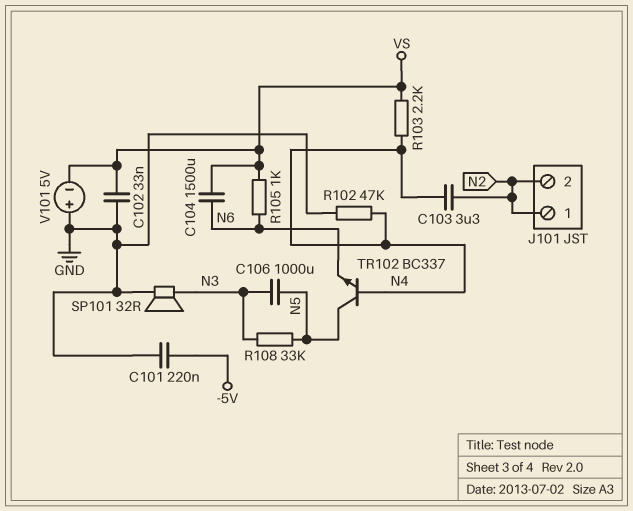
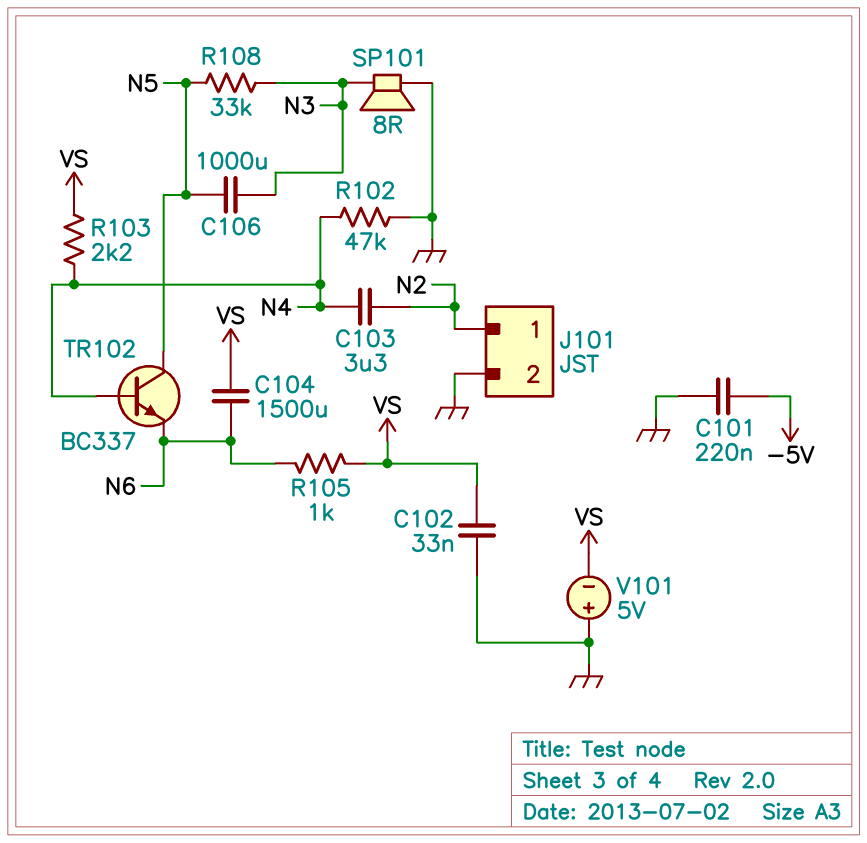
J101 pin 2: N2 -> GND
SP101: speaker 32R (GND, N3) -> speaker 8R (GND, N3)

